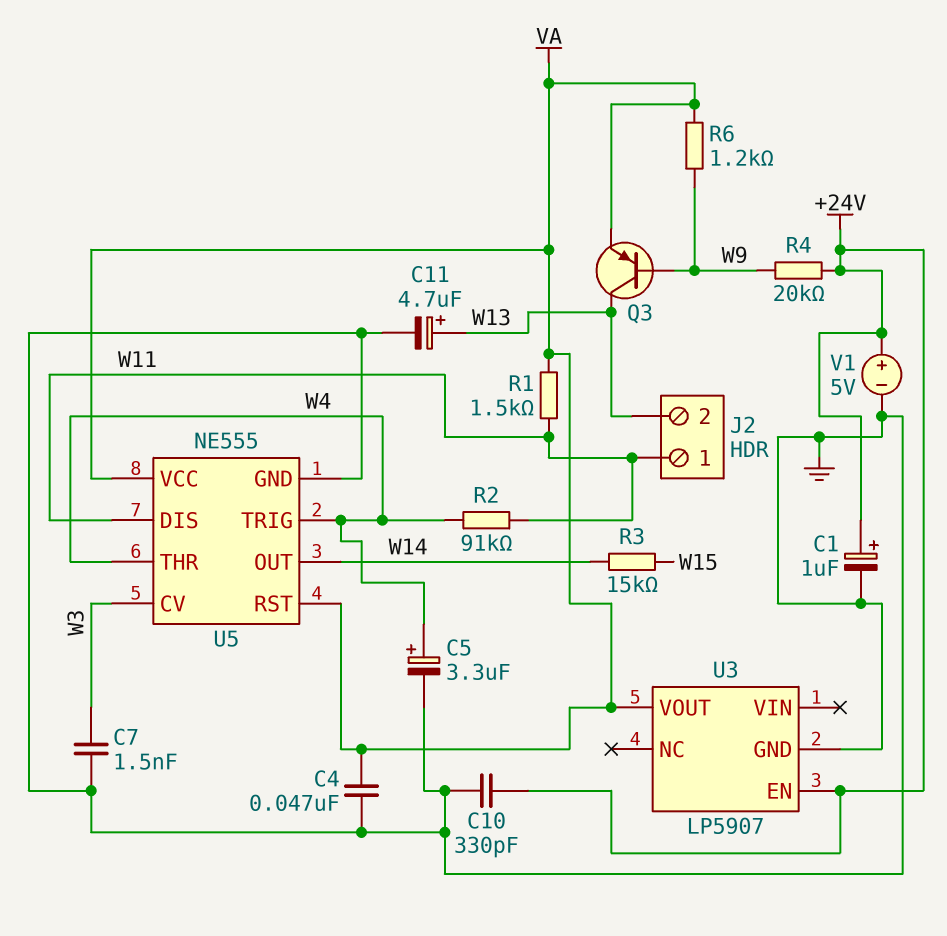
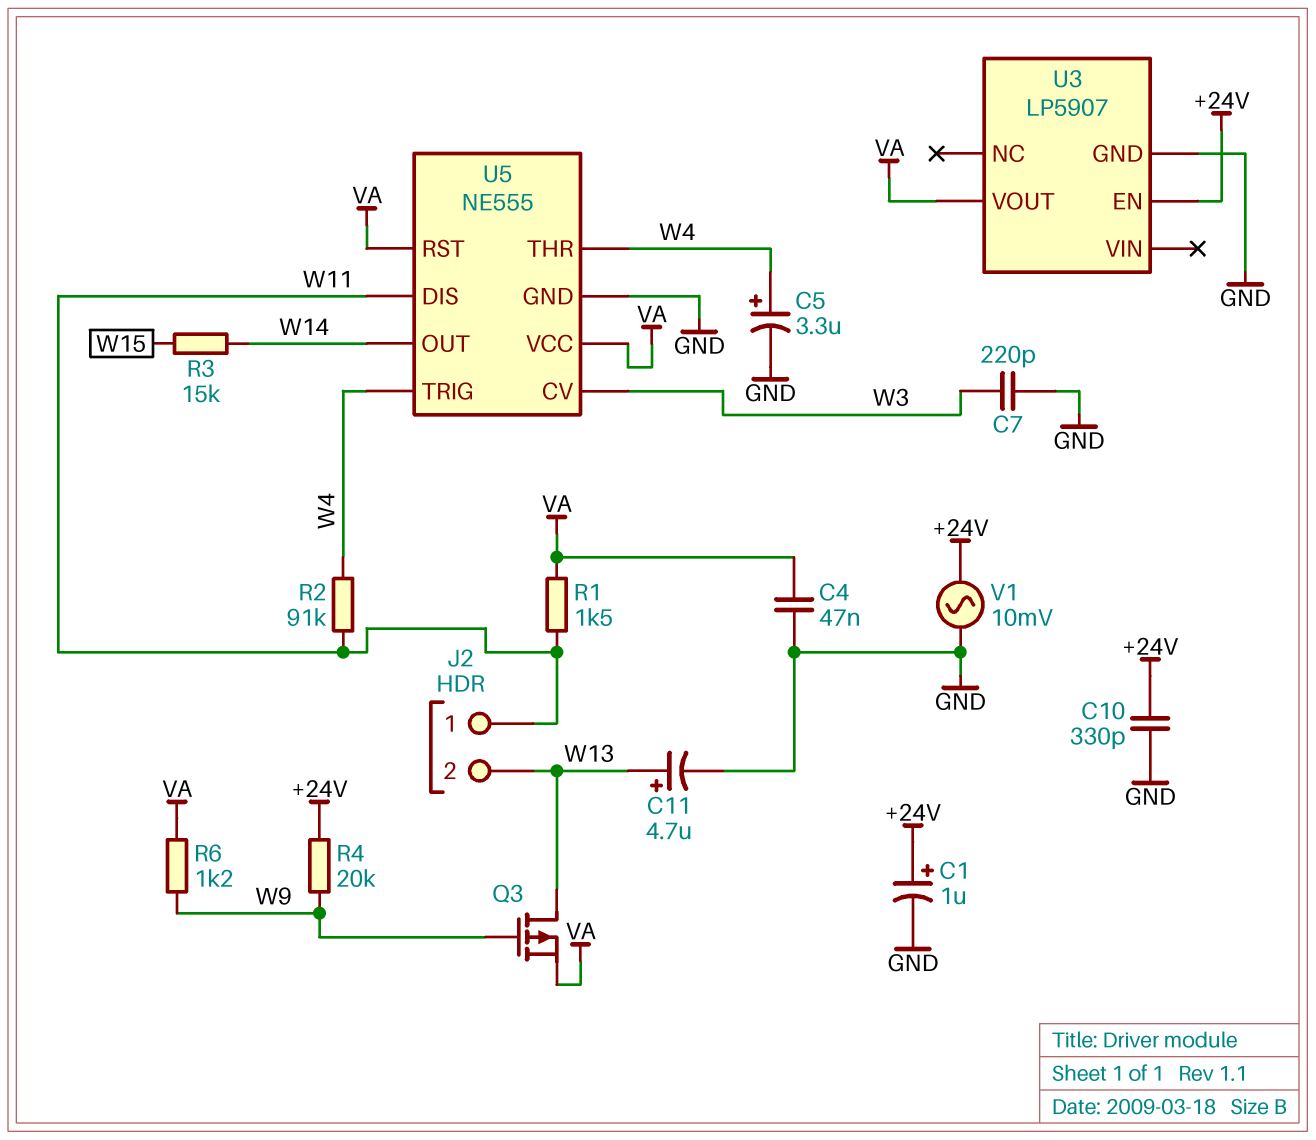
C7: 1.5nF (GND, W3) -> 220pF (GND, W3)
Q3: PNP (B W9, C W13, E VA) -> PMOS (G W9, D W13, S VA)
V1: 5V (plus +24V, minus GND) -> AC 10mV (+24V, GND)

